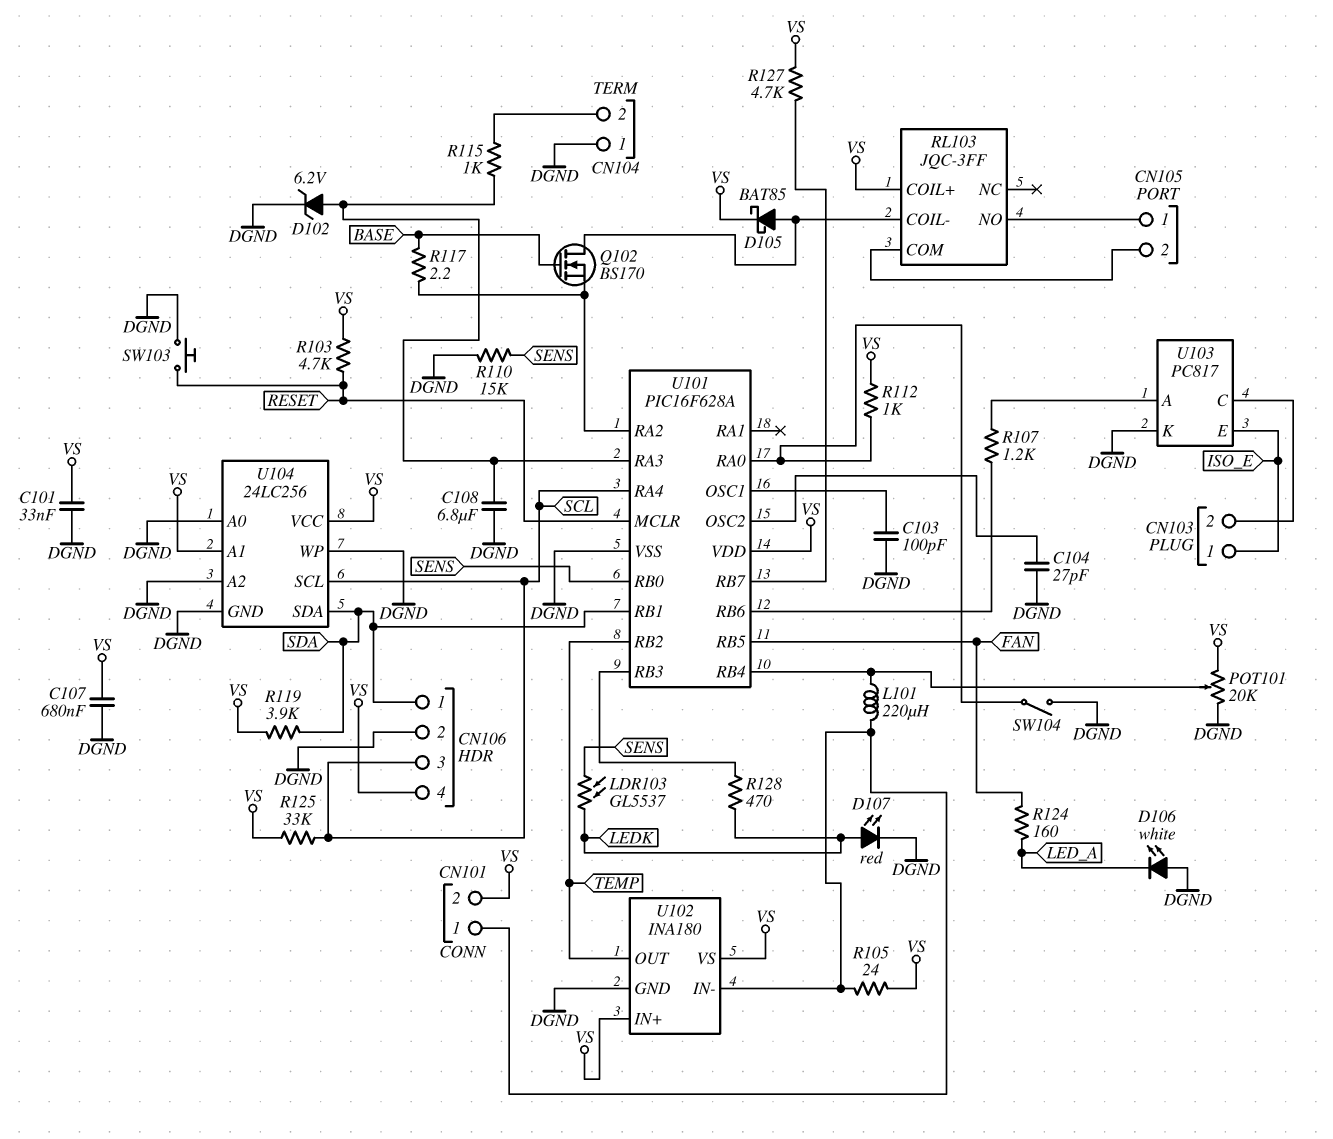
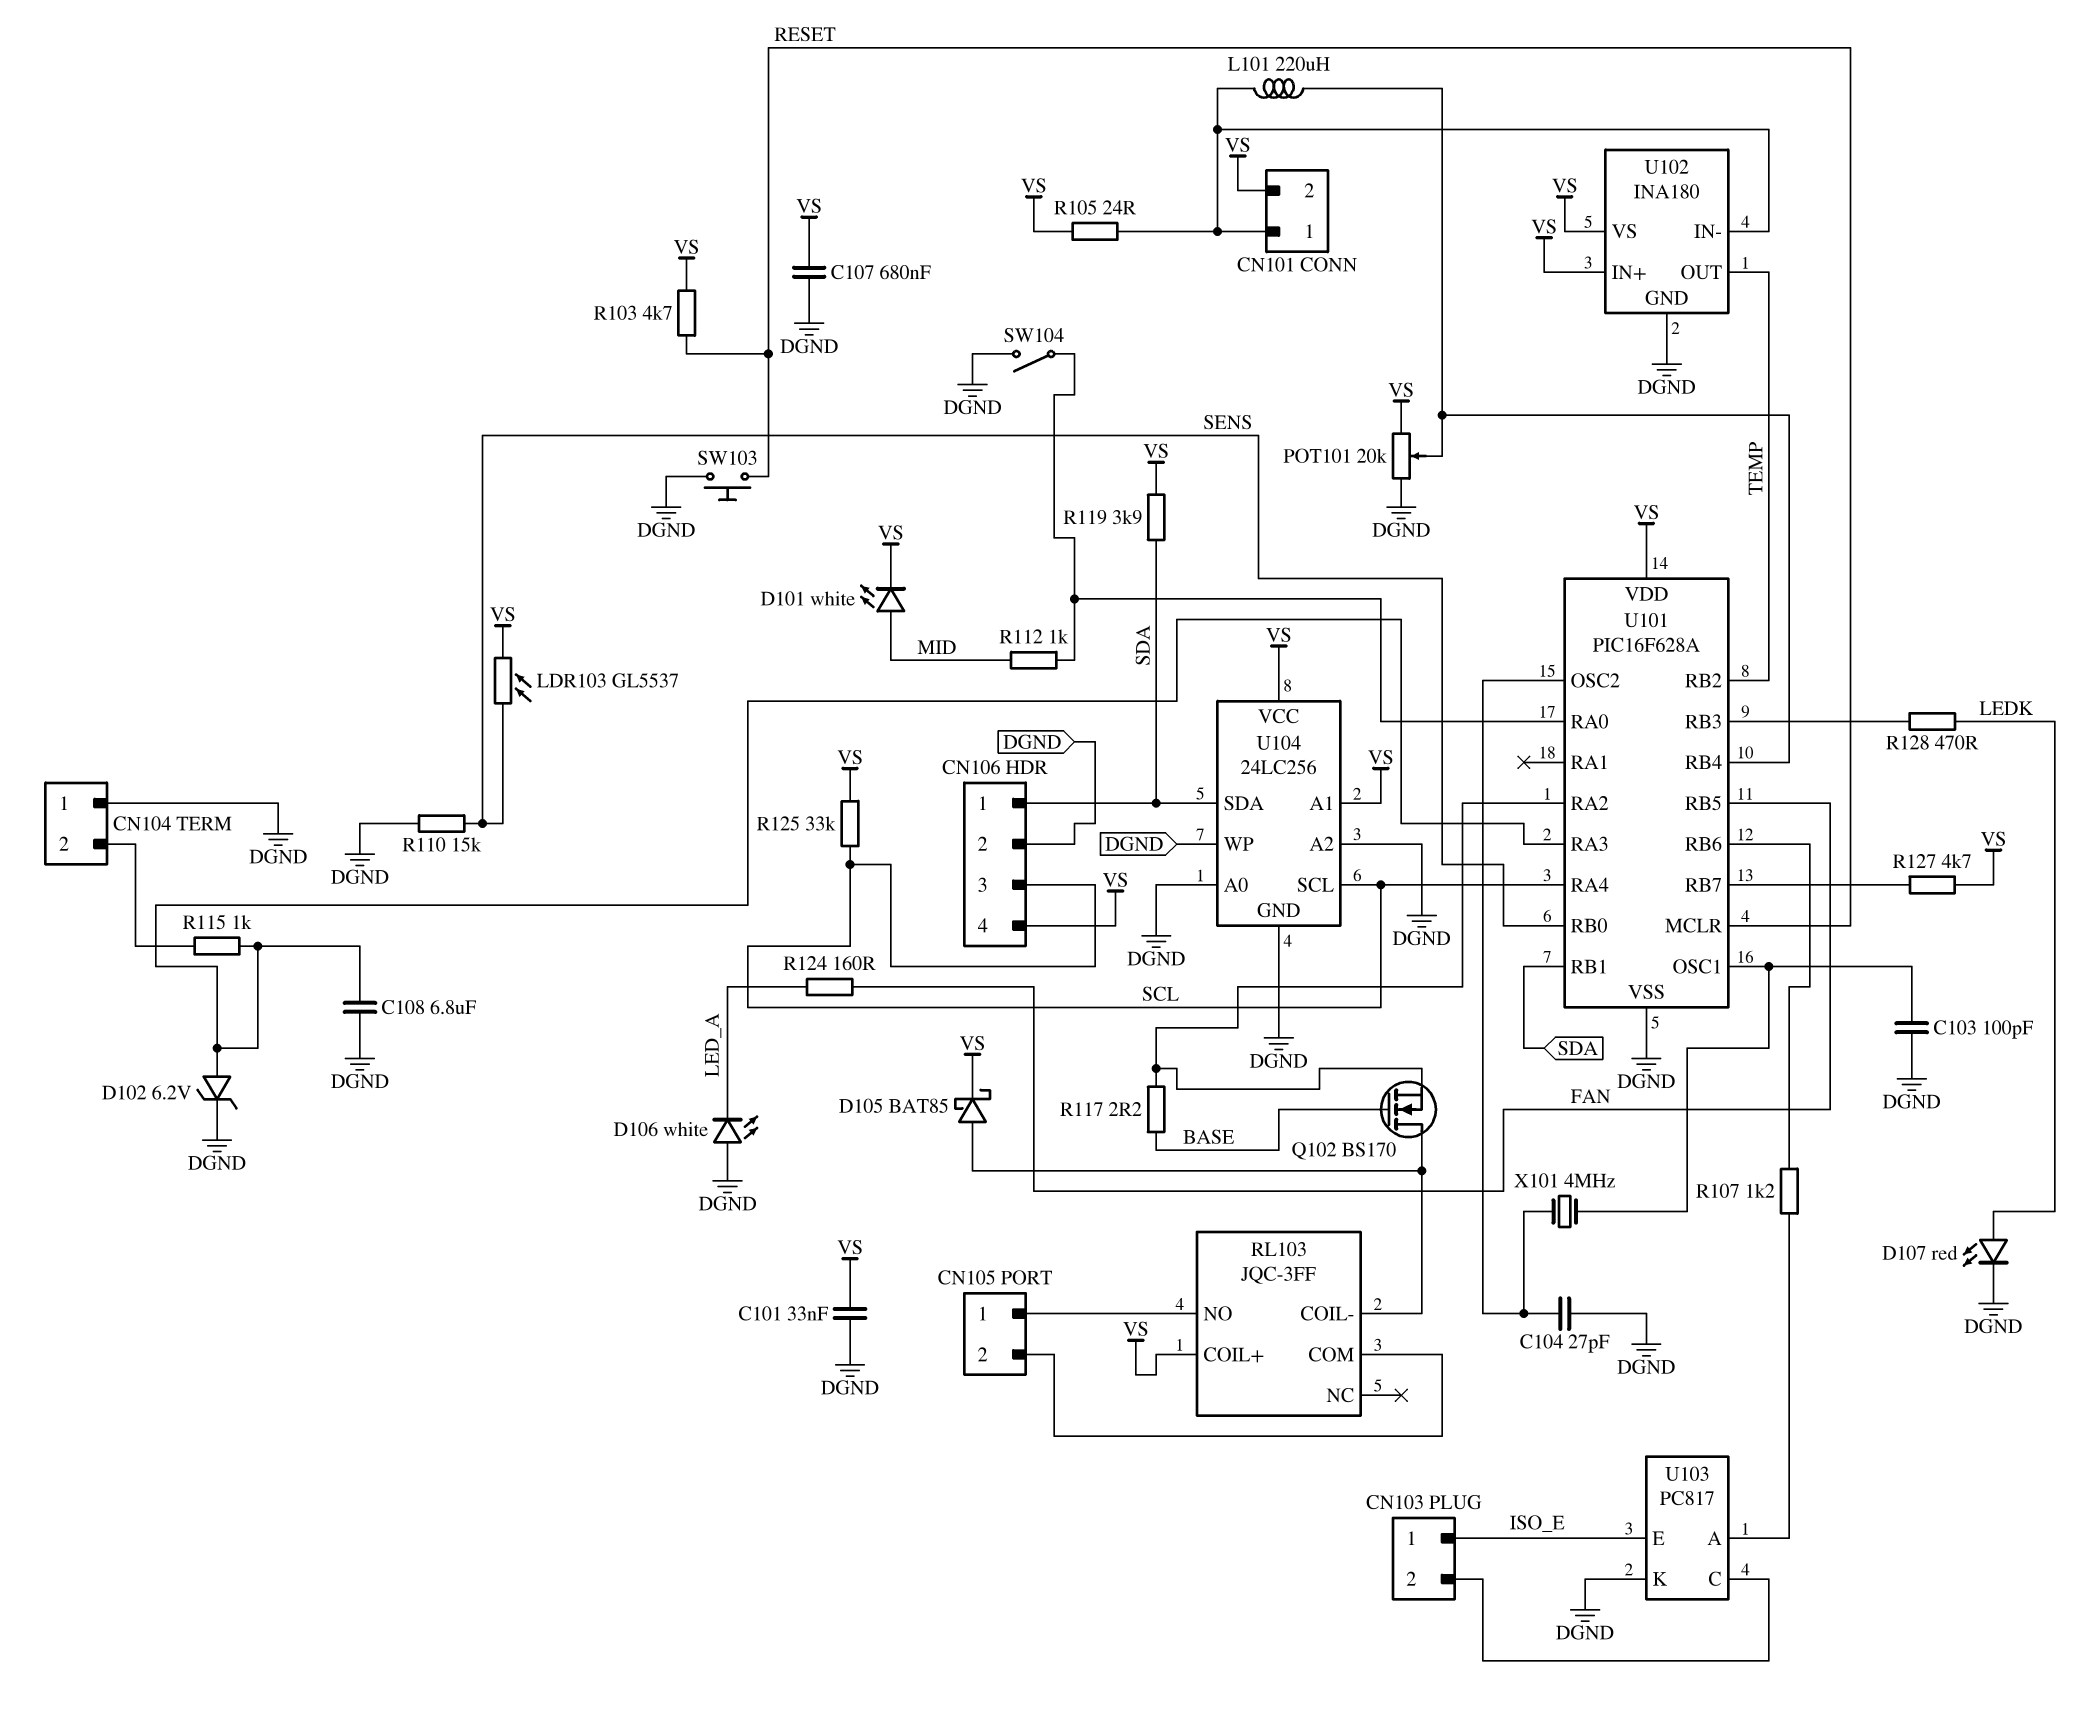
D101: none -> LED white (A MID, K VS)
LDR103: GL5537 (LEDK, SENS) -> GL5537 (SENS, VS)
R112: 1k (U101/RA0, VS) -> 1k (MID, U101/RA0)
X101: none -> 4MHz (U101/OSC1, U101/OSC2)

